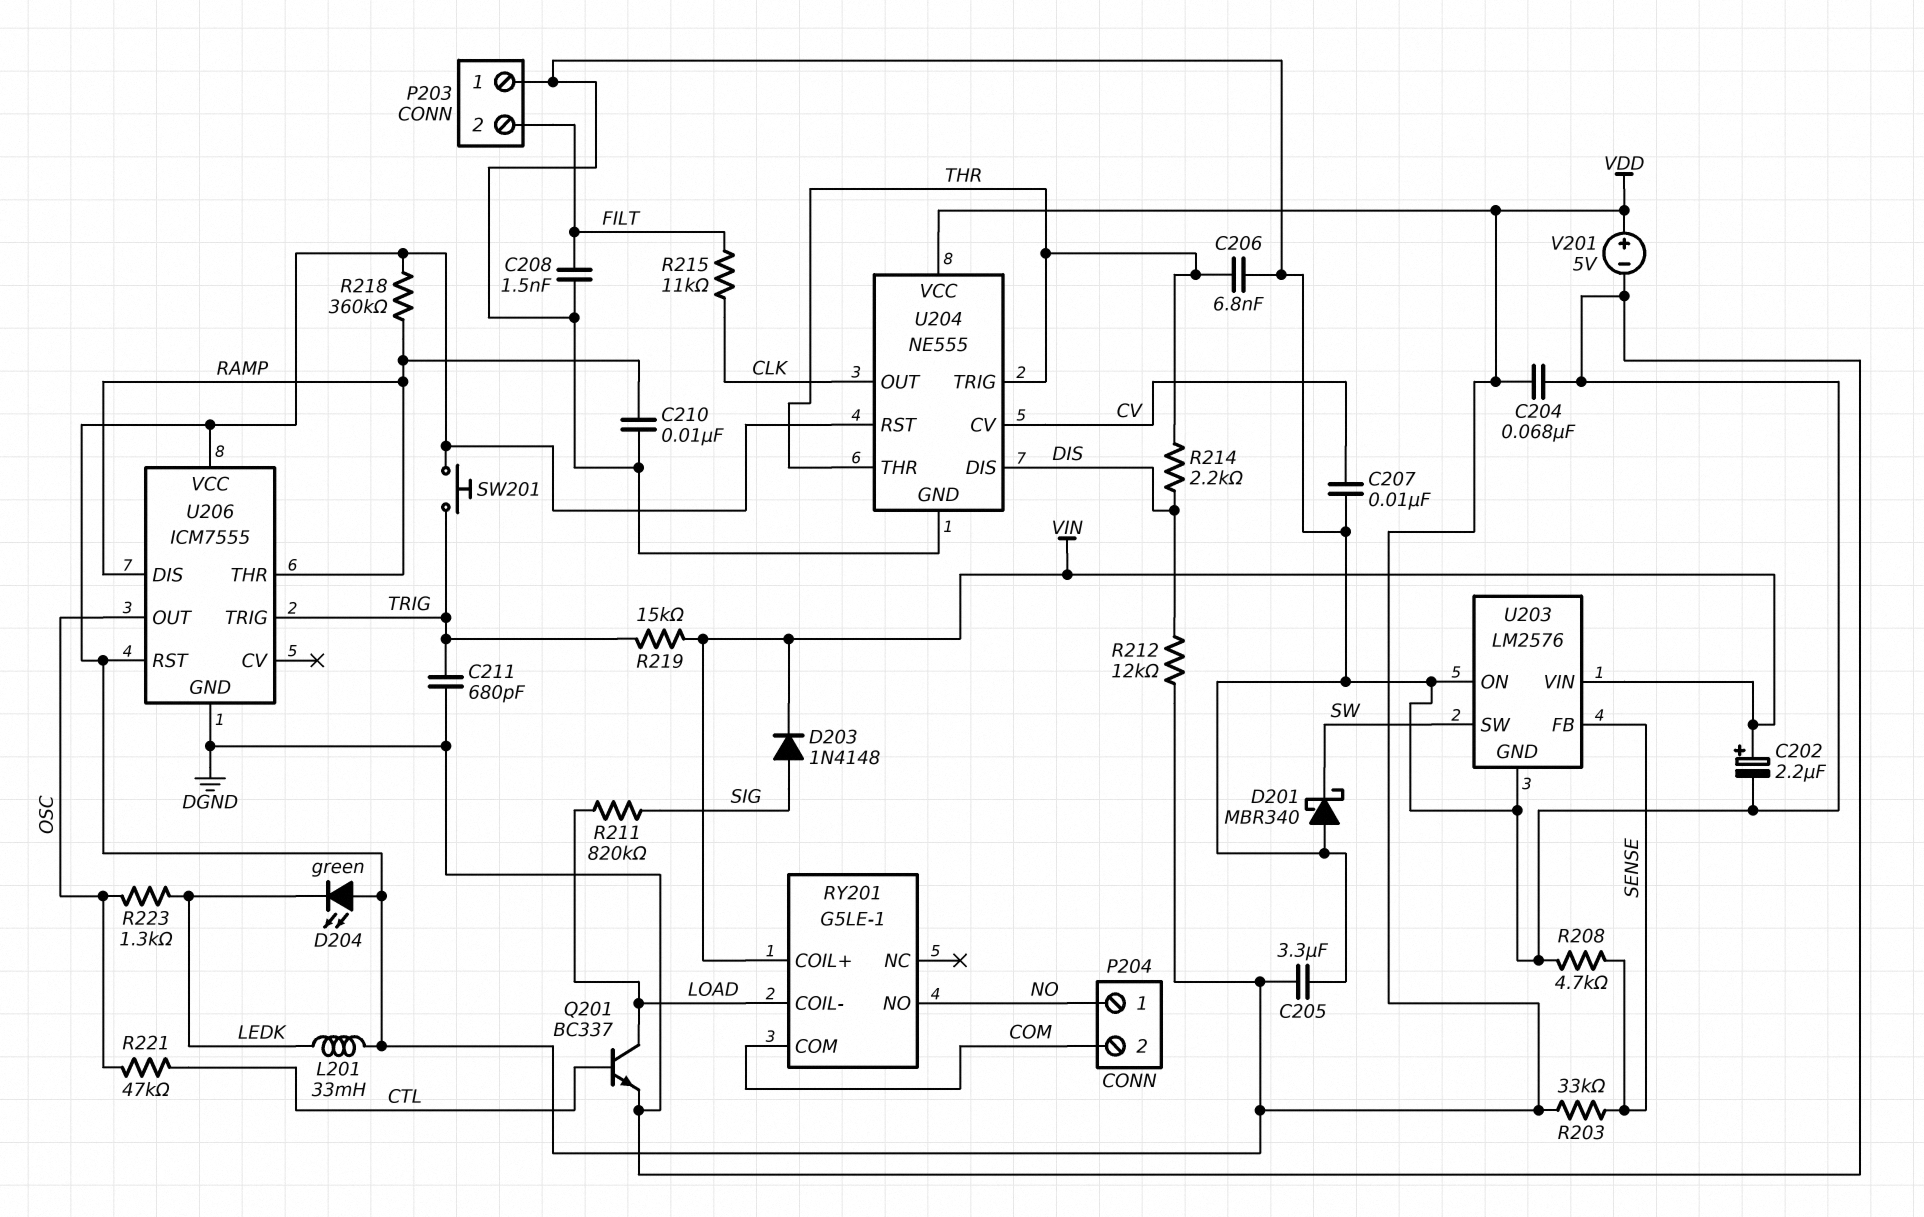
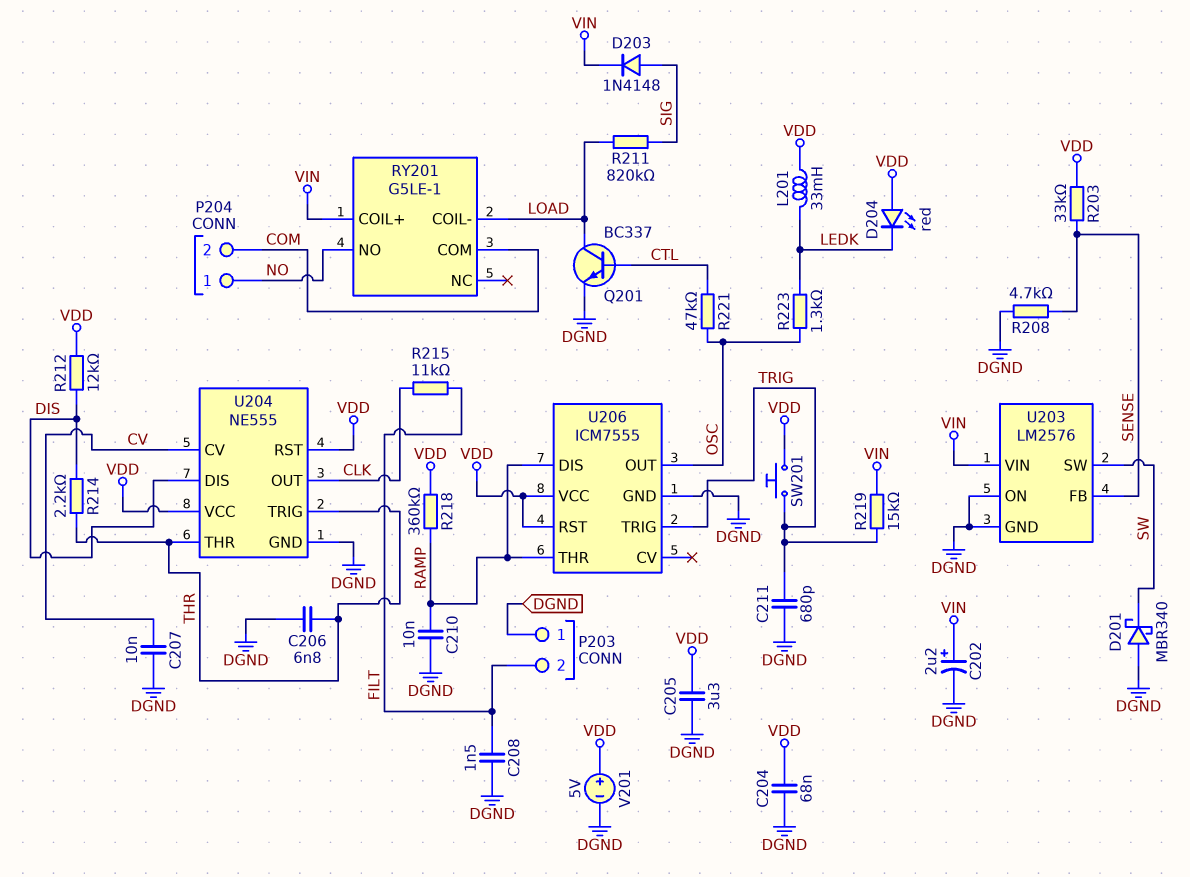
D204: LED green (A VDD, K LEDK) -> LED red (A VDD, K LEDK)

